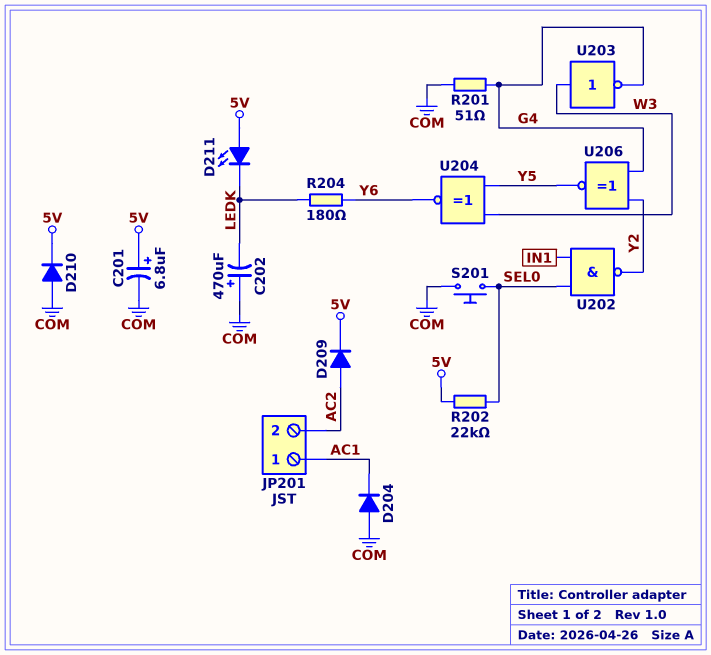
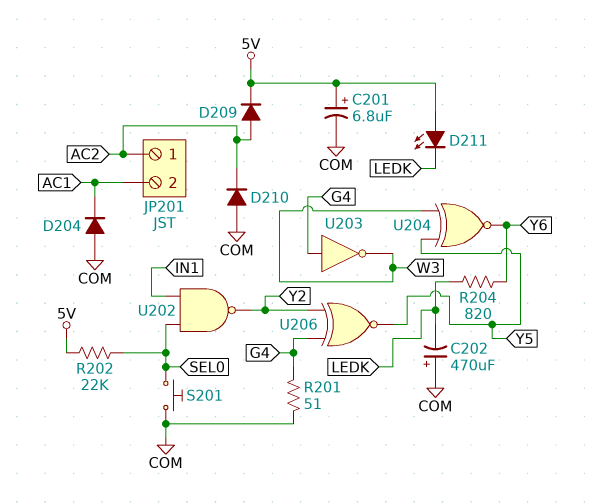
D210: diode (A COM, K 5V) -> diode (A COM, K AC2)
JP201 pin 1: AC1 -> AC2
JP201 pin 2: AC2 -> AC1
R204: 180 (LEDK, Y6) -> 820 (LEDK, Y6)
U203: NOT (in W3, out G4) -> NOT (in G4, out W3)

